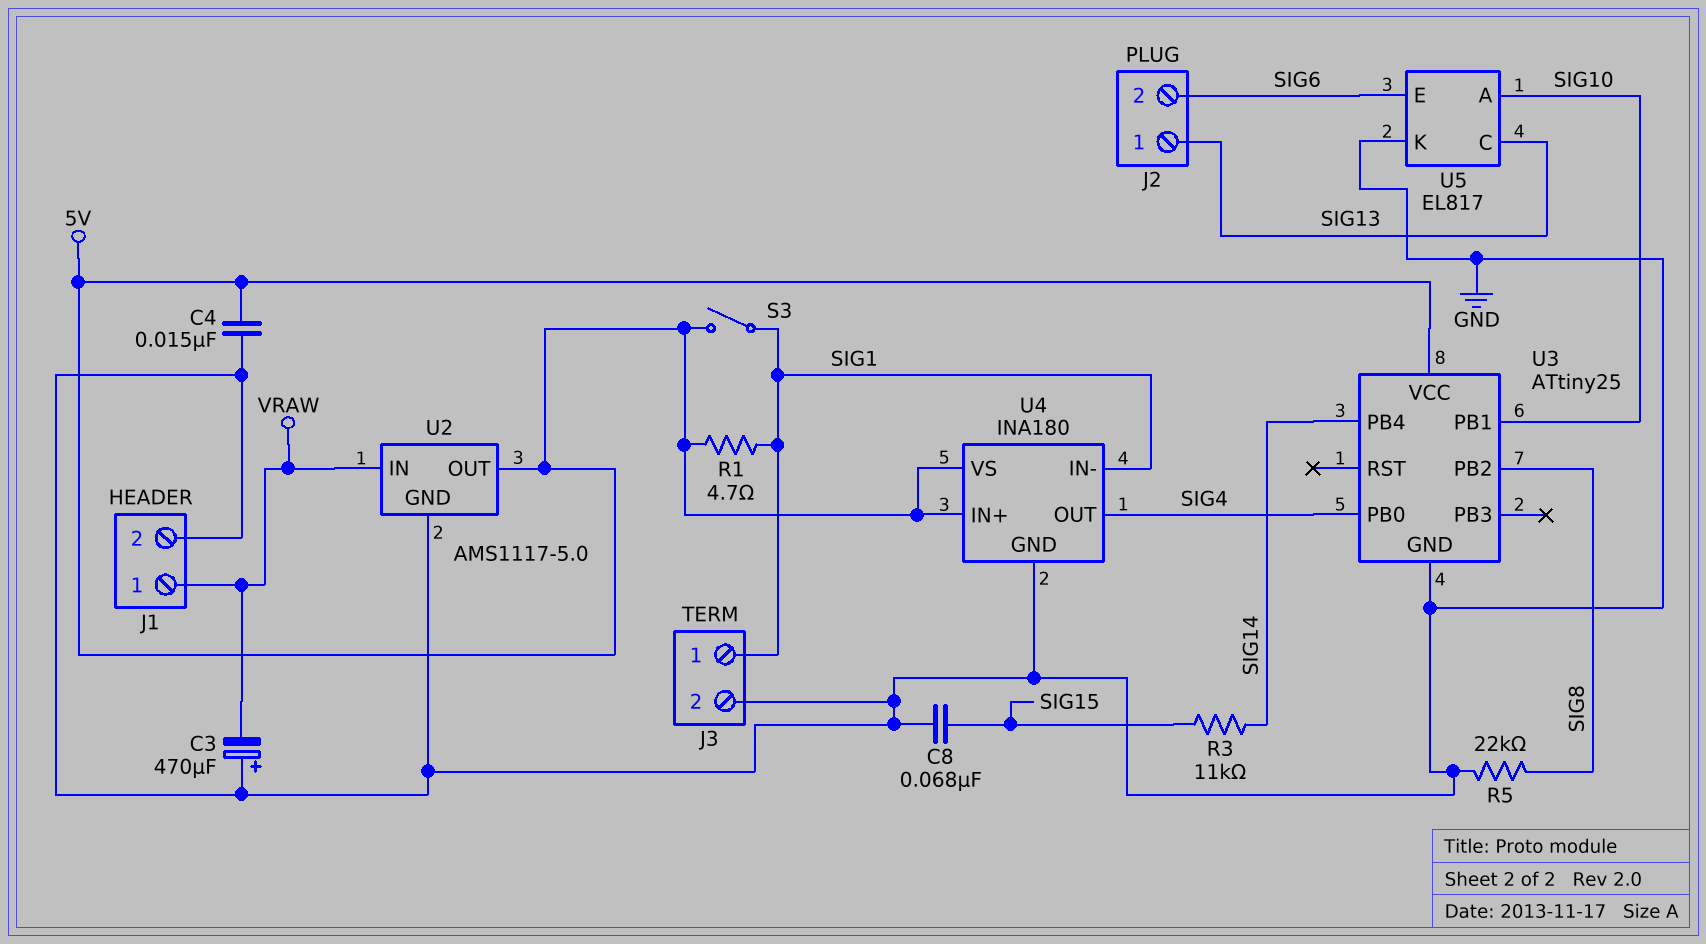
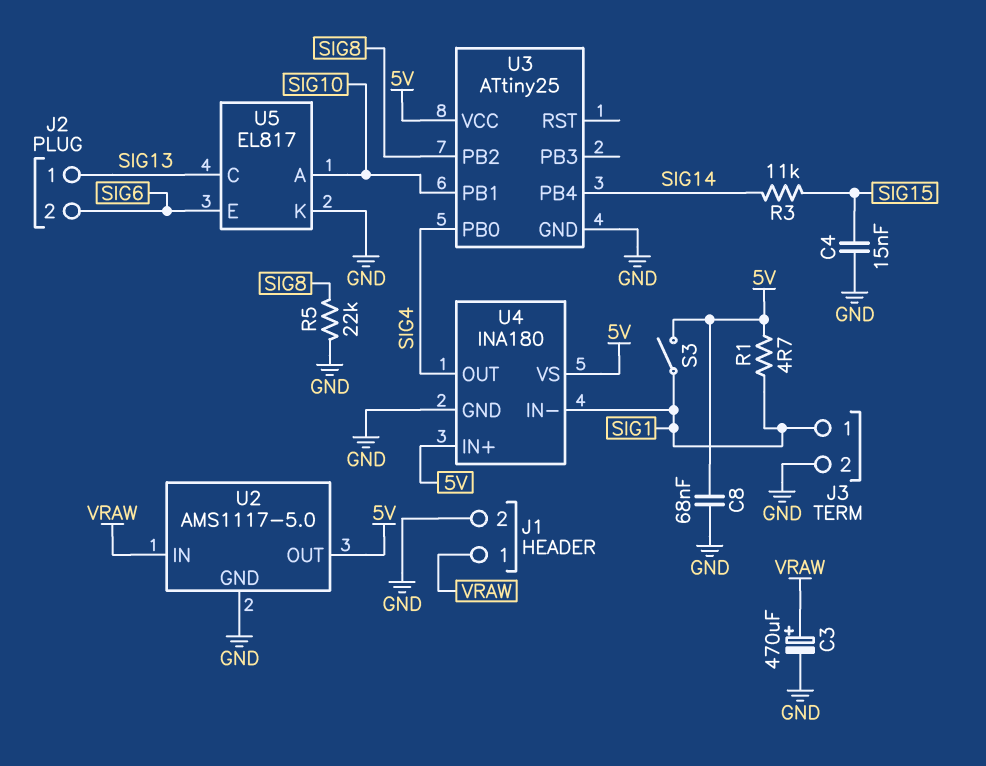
C3: 470uF (plus GND, minus VRAW) -> 470uF (plus VRAW, minus GND)
C4: 15nF (5V, GND) -> 15nF (GND, SIG15)
C8: 68nF (GND, SIG15) -> 68nF (5V, GND)

